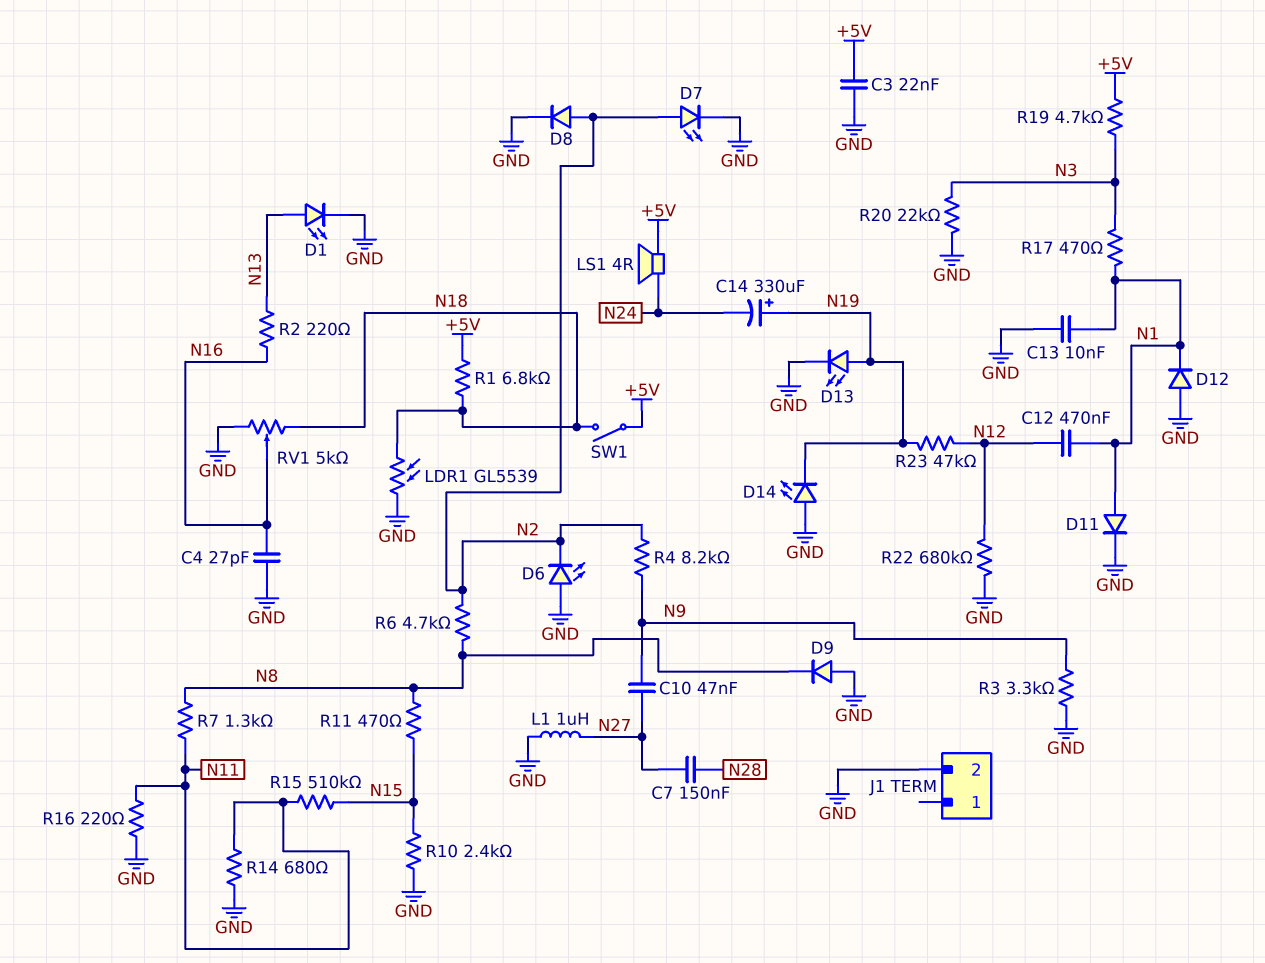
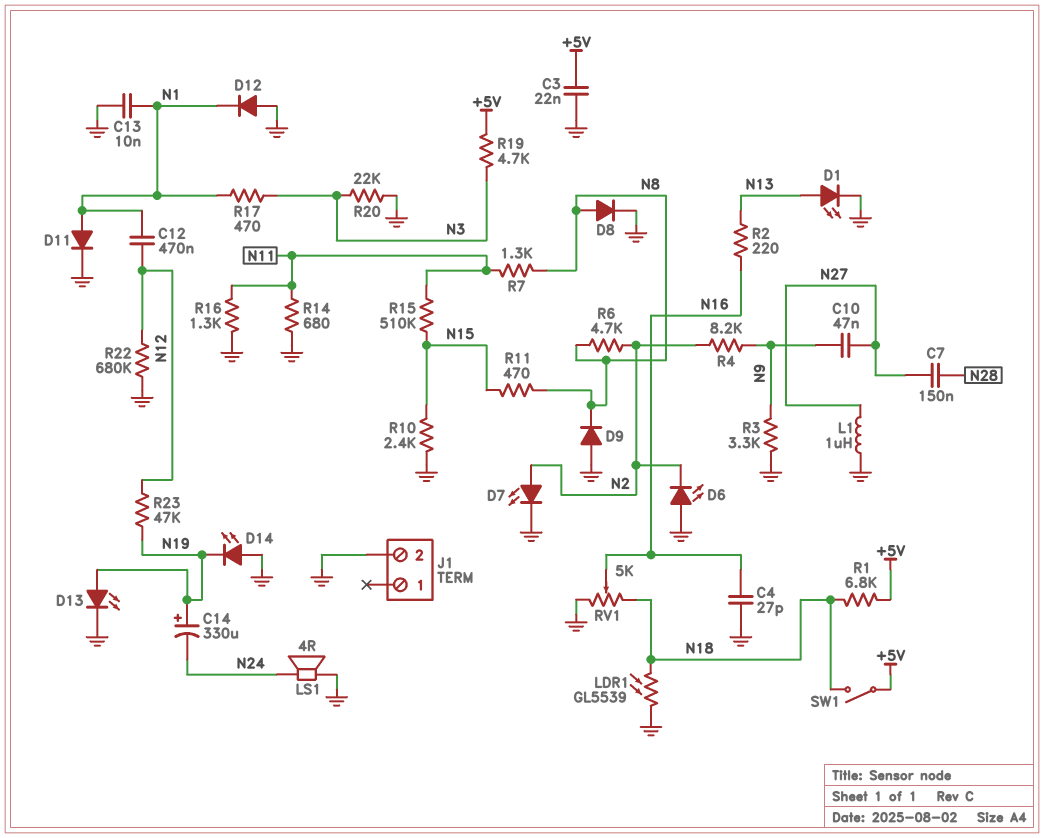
D8: diode (A N2, K GND) -> diode (A N8, K GND)
LS1: speaker 4R (+5V, N24) -> speaker 4R (GND, N24)
R16: 220 (GND, N11) -> 1.3k (GND, N11)

